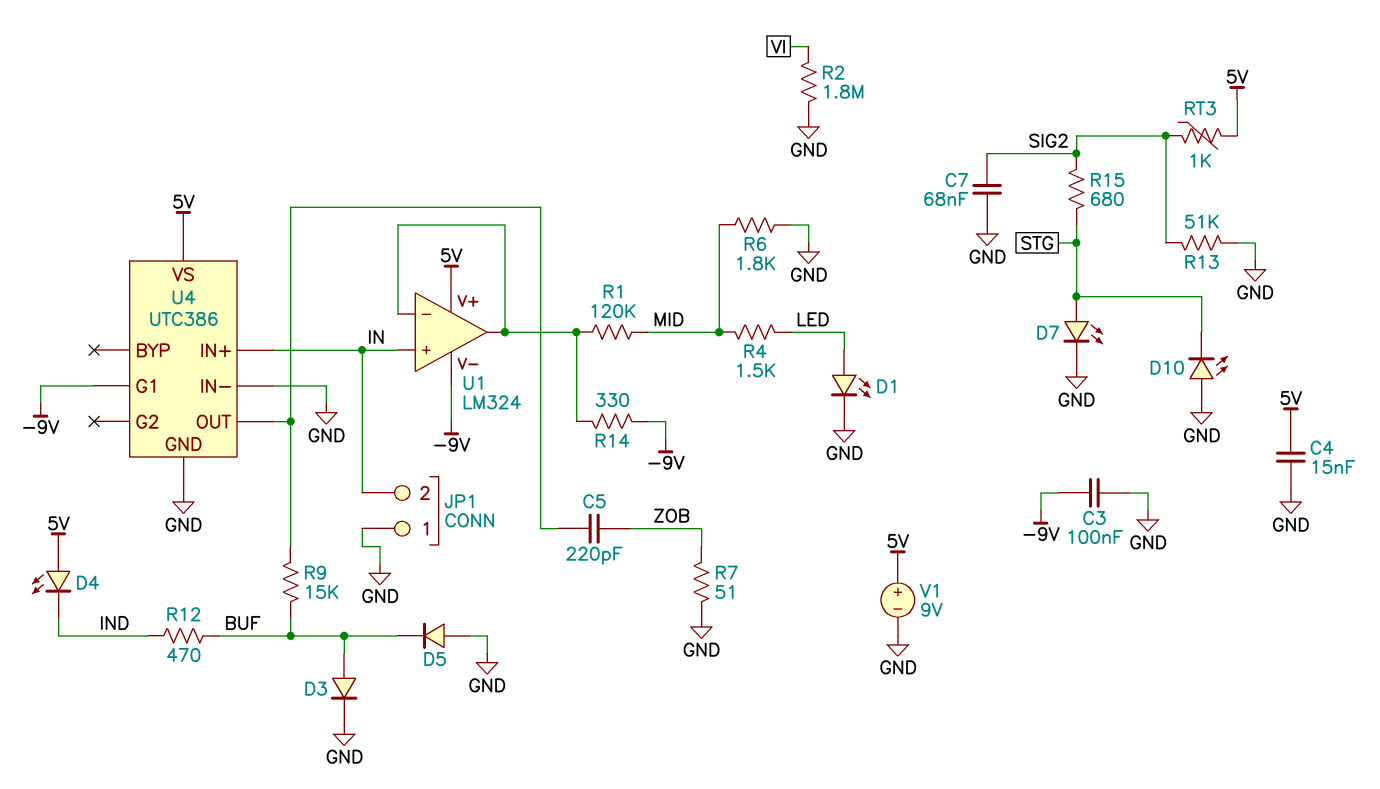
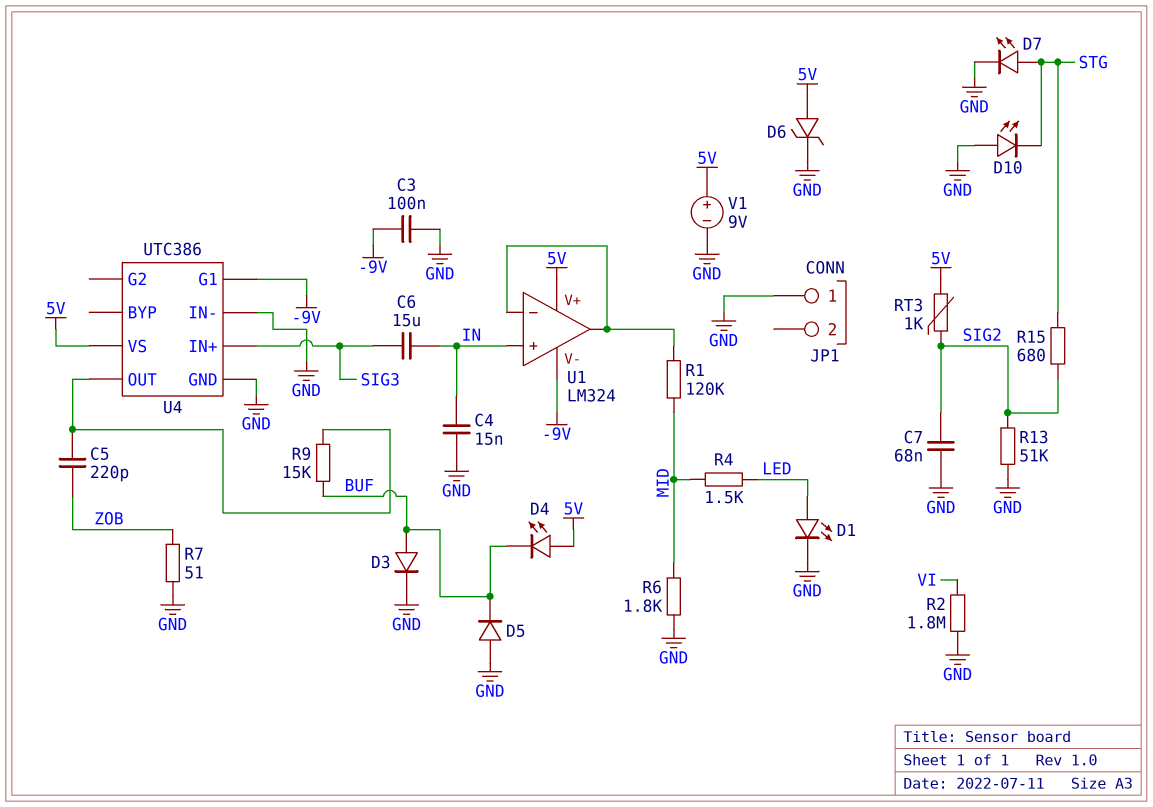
C4: 15nF (5V, GND) -> 15nF (GND, IN)
C6: none -> 15uF (IN, SIG3)
D4: LED (A 5V, K IND) -> LED (A 5V, K BUF)
D6: none -> zener (A 5V, K GND)
JP1 pin 2: IN -> none
R12: 470 (BUF, IND) -> none
R14: 330 (-9V, U1/in-) -> none
U4 pin IN+: IN -> SIG3

